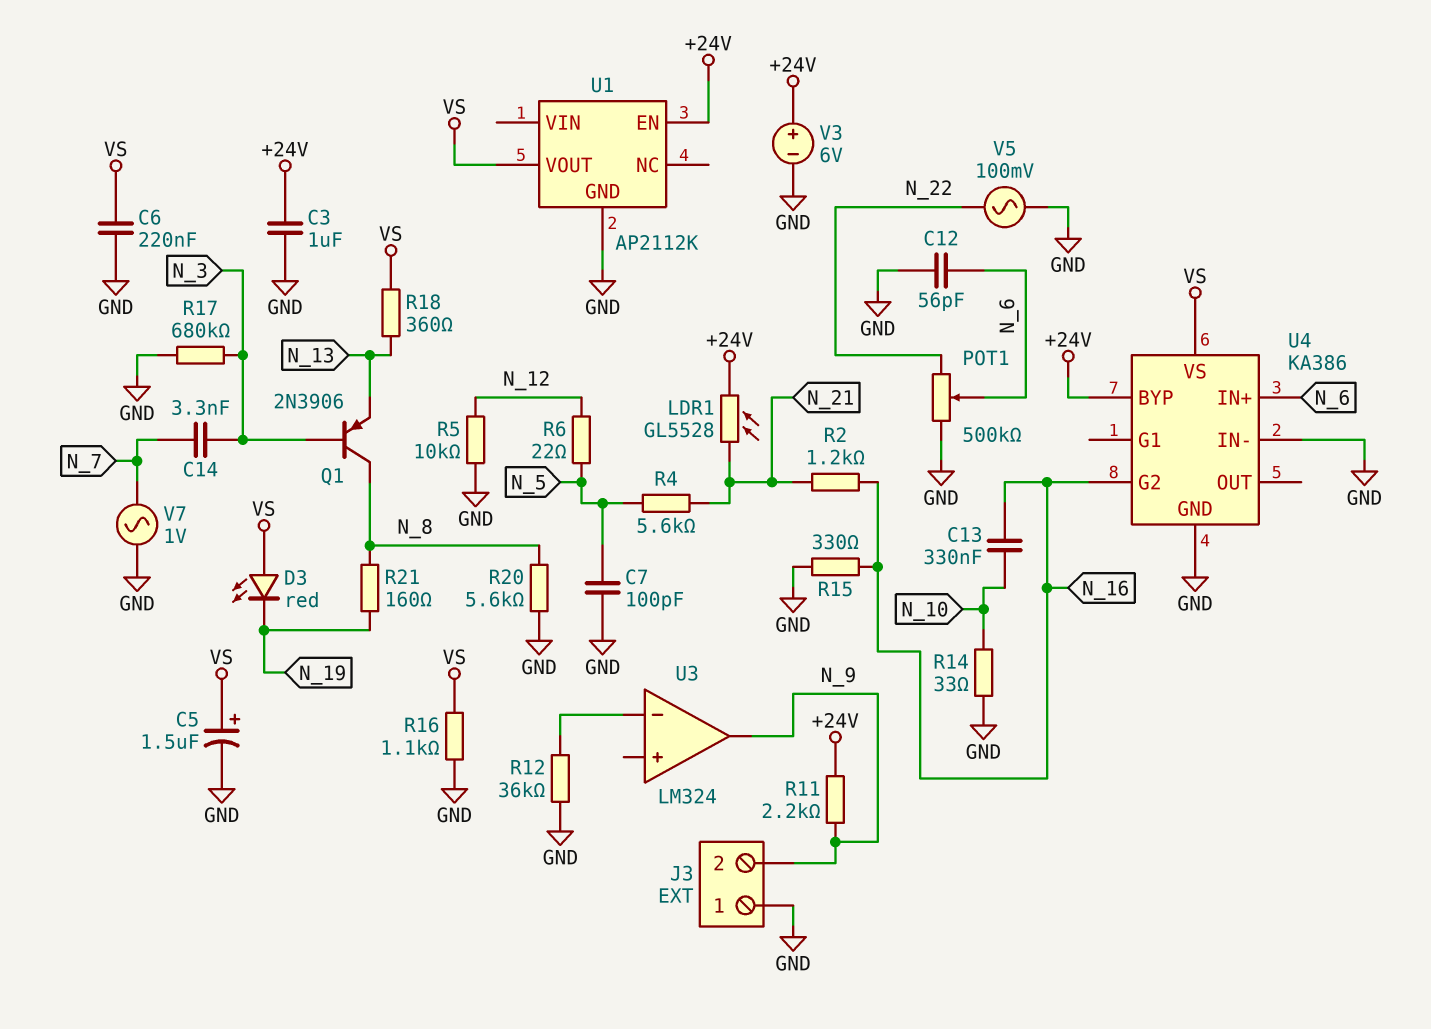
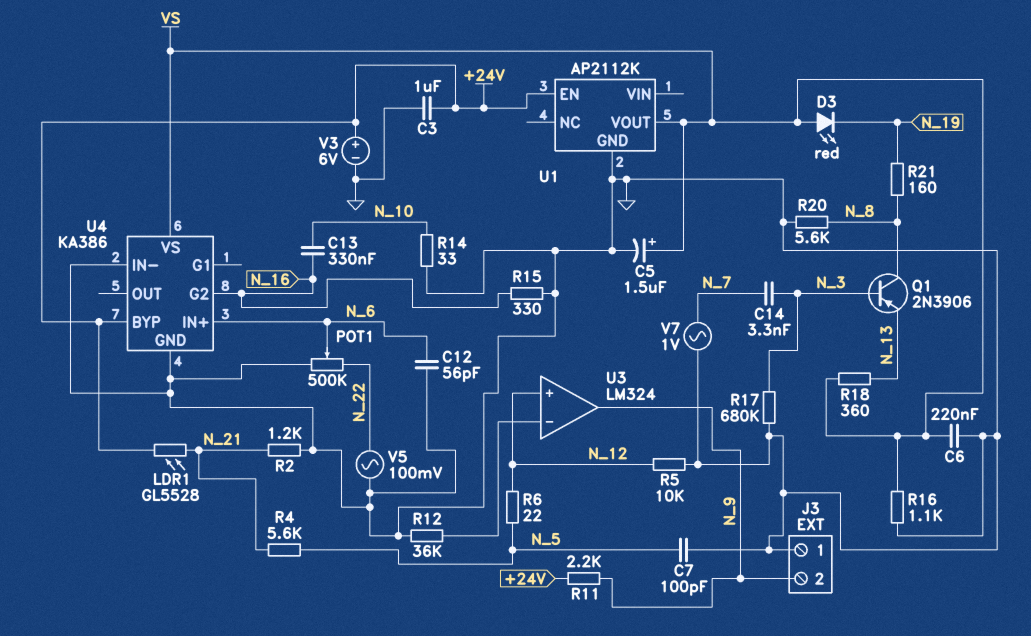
R2: 1.2k (N_16, N_21) -> 1.2k (GND, N_21)
U3 pin in+: none -> N_12

